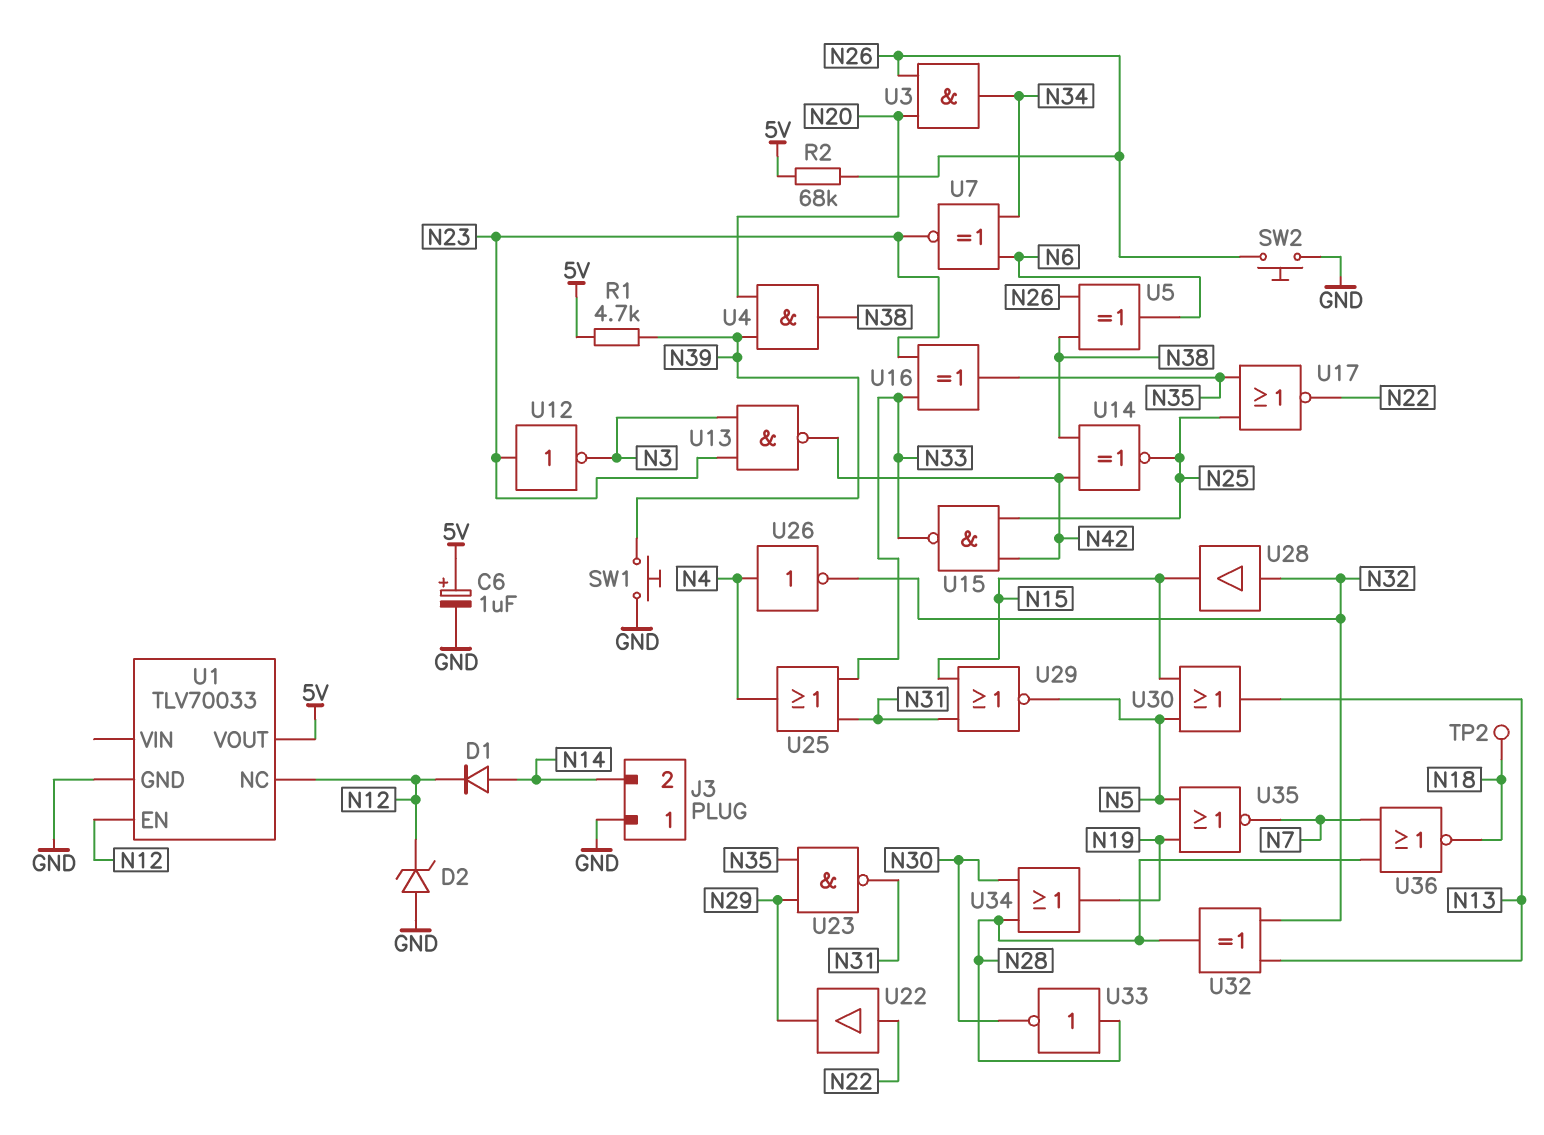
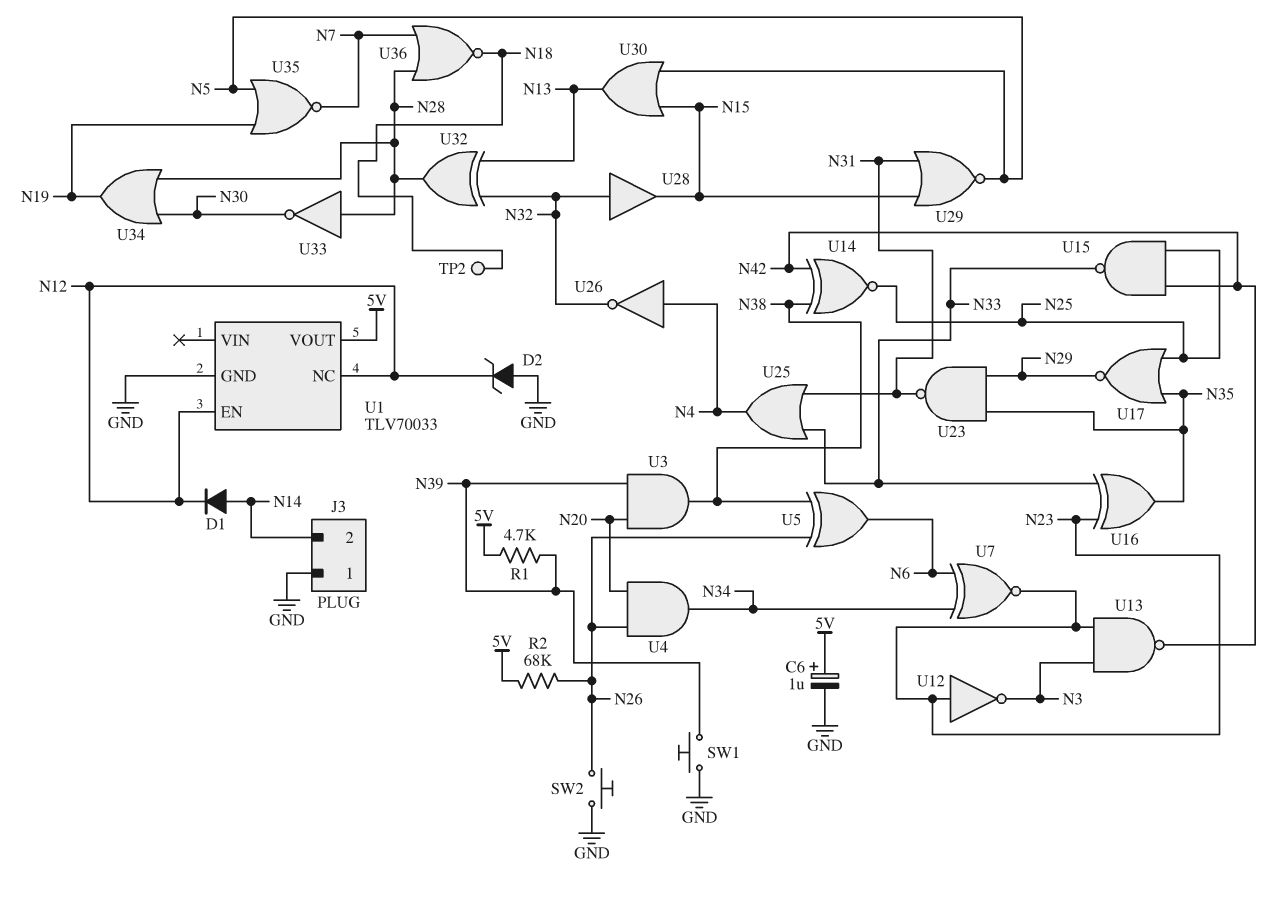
U3: AND (in N20, in N26, out N34) -> AND (in N20, in N39, out N38)
U4: AND (in N20, in N39, out N38) -> AND (in N20, in N26, out N34)
U17: NOR (in N25, in N35, out N22) -> NOR (in N25, in N35, out N29)
U22: buffer (in N22, out N29) -> none

